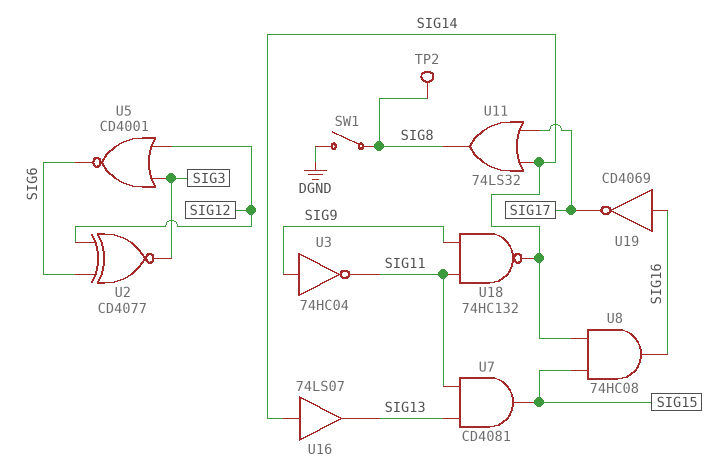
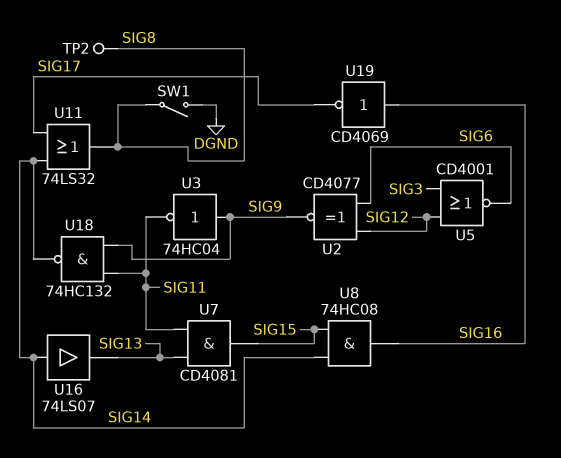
U2: XNOR CD4077 (in SIG6, in SIG12, out SIG3) -> XNOR CD4077 (in SIG6, in SIG12, out SIG9)

